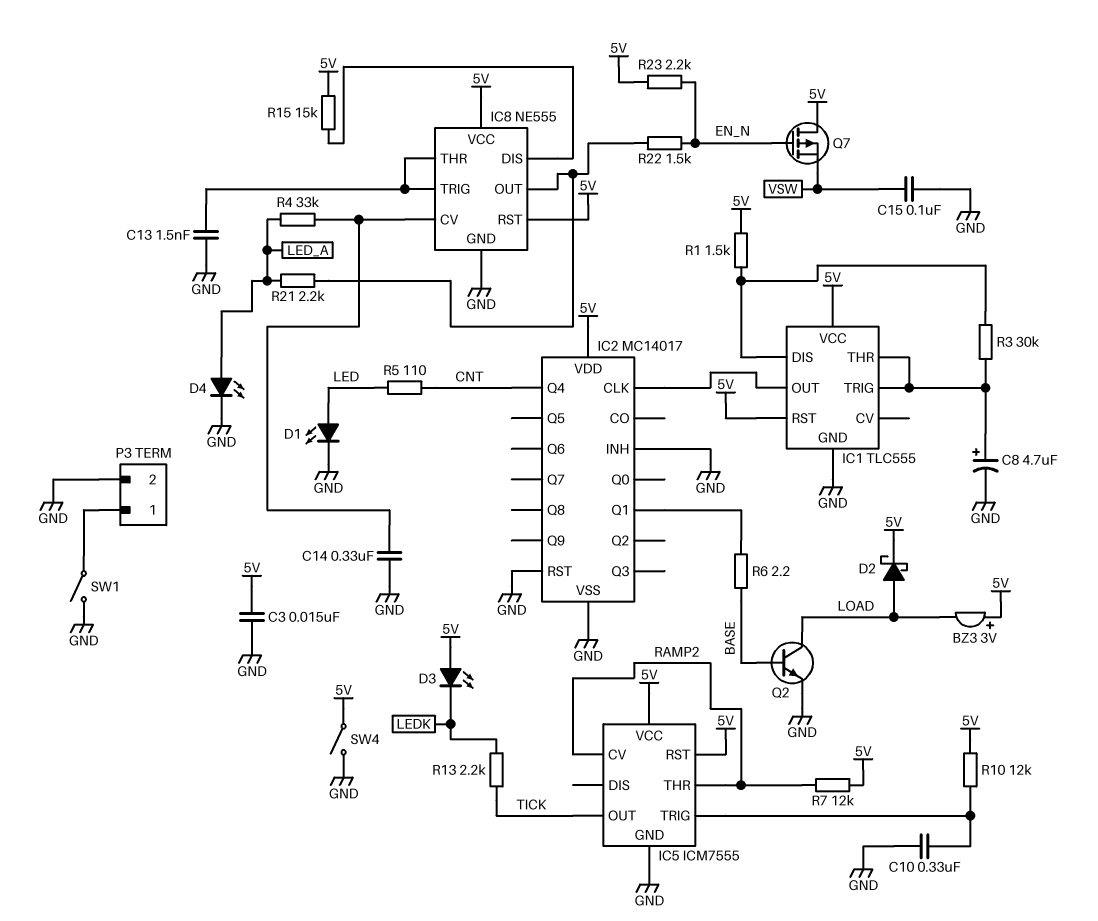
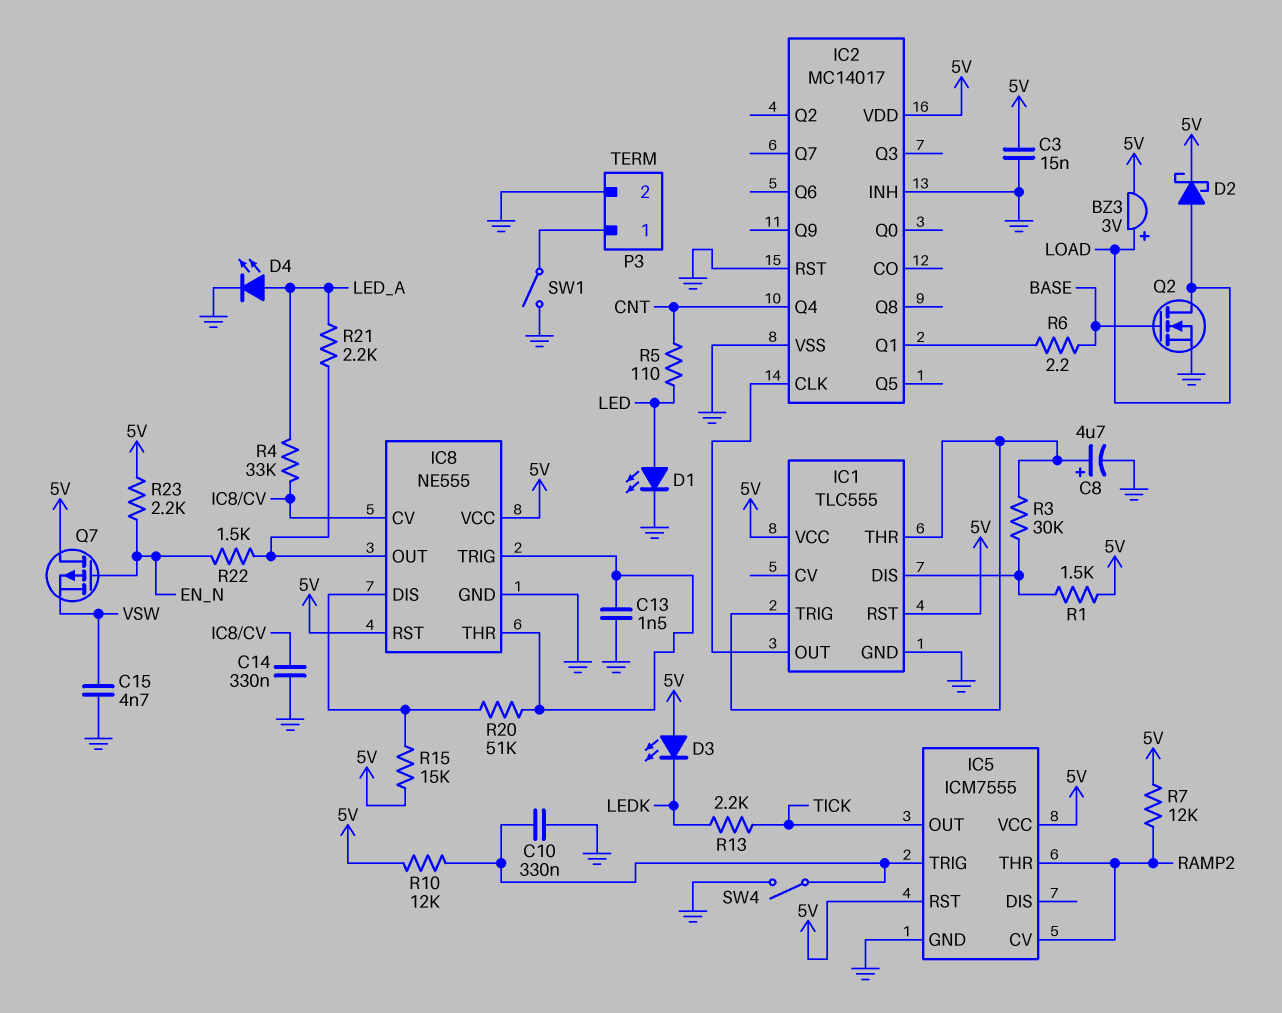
BZ3: buzzer 3V (plus 5V, minus LOAD) -> buzzer 3V (plus LOAD, minus 5V)
C15: 100nF (GND, VSW) -> 4.7nF (GND, VSW)
Q2: NPN (B BASE, C LOAD, E GND) -> NMOS (G BASE, D LOAD, S GND)
R20: none -> 51k (IC8/DIS, IC8/THR)
SW4: switch (5V, GND) -> switch (GND, IC5/TRIG)

